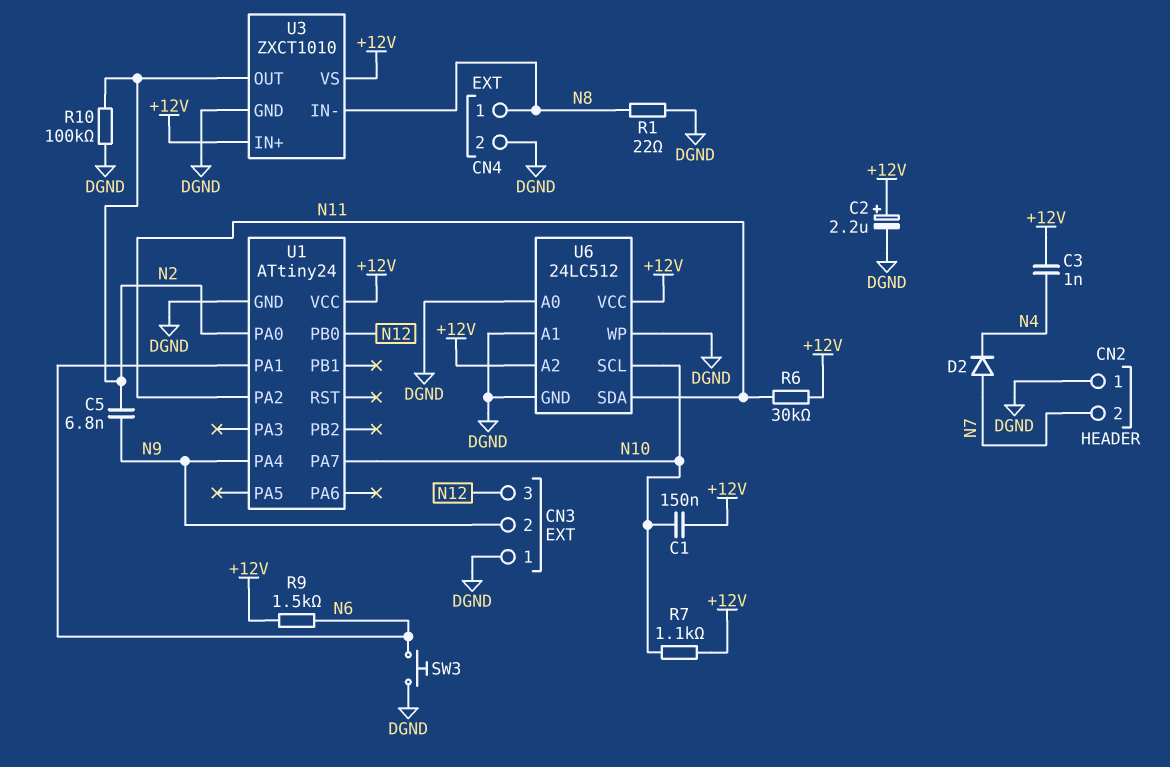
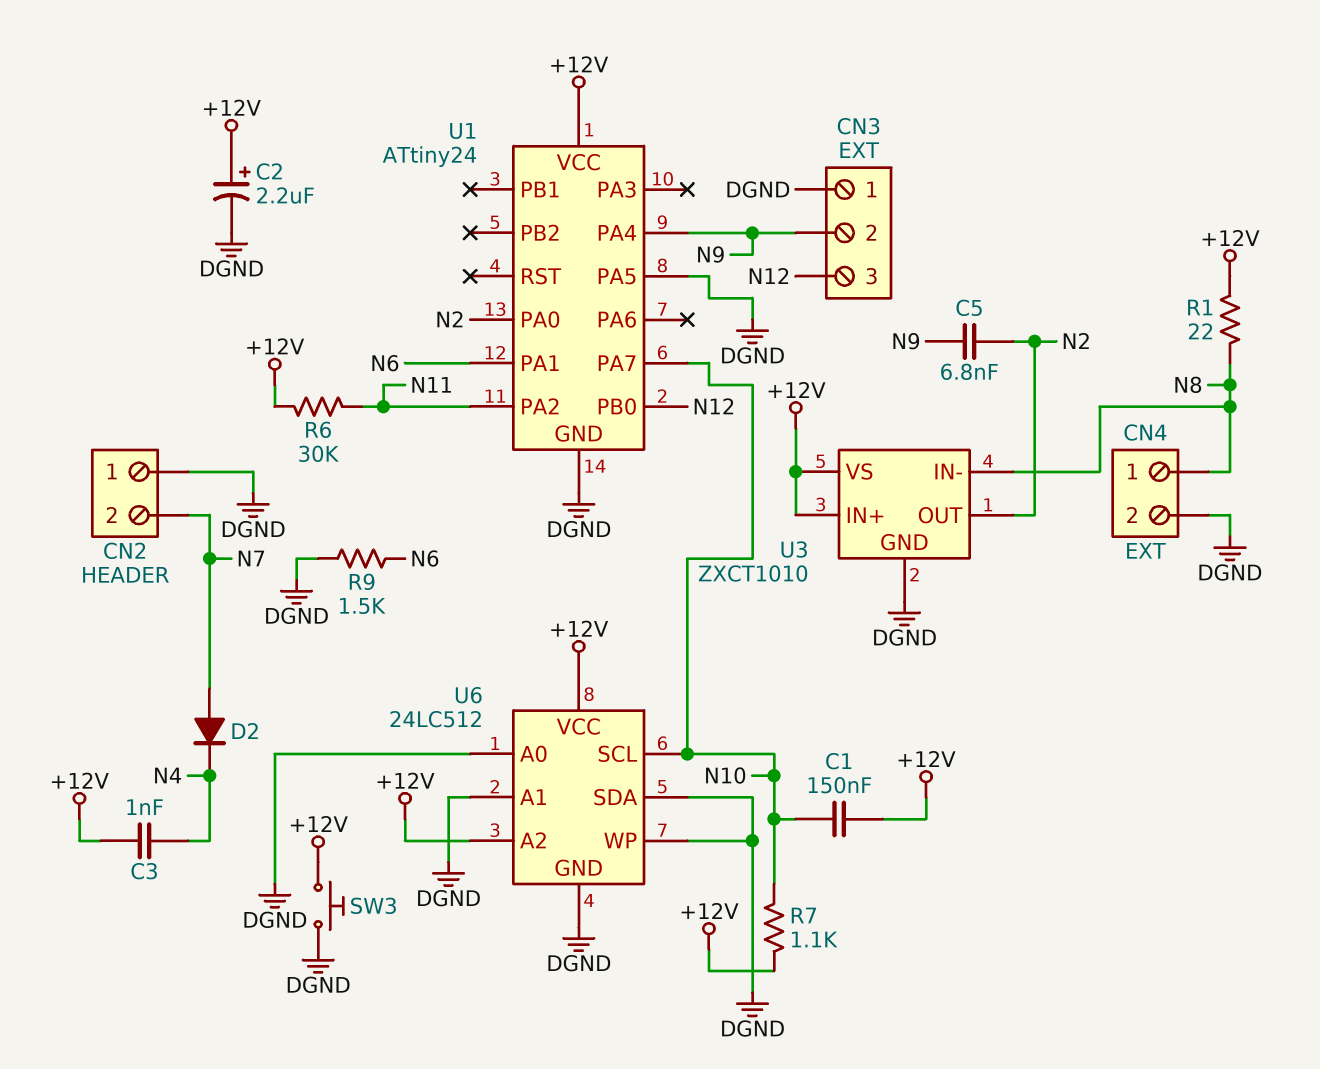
R1: 22 (DGND, N8) -> 22 (+12V, N8)
R9: 1.5k (+12V, N6) -> 1.5k (DGND, N6)
R10: 100k (DGND, N2) -> none
SW3: button (DGND, N6) -> button (+12V, DGND)
U1 pin PA5: none -> DGND
U6 pin SDA: N11 -> DGND

